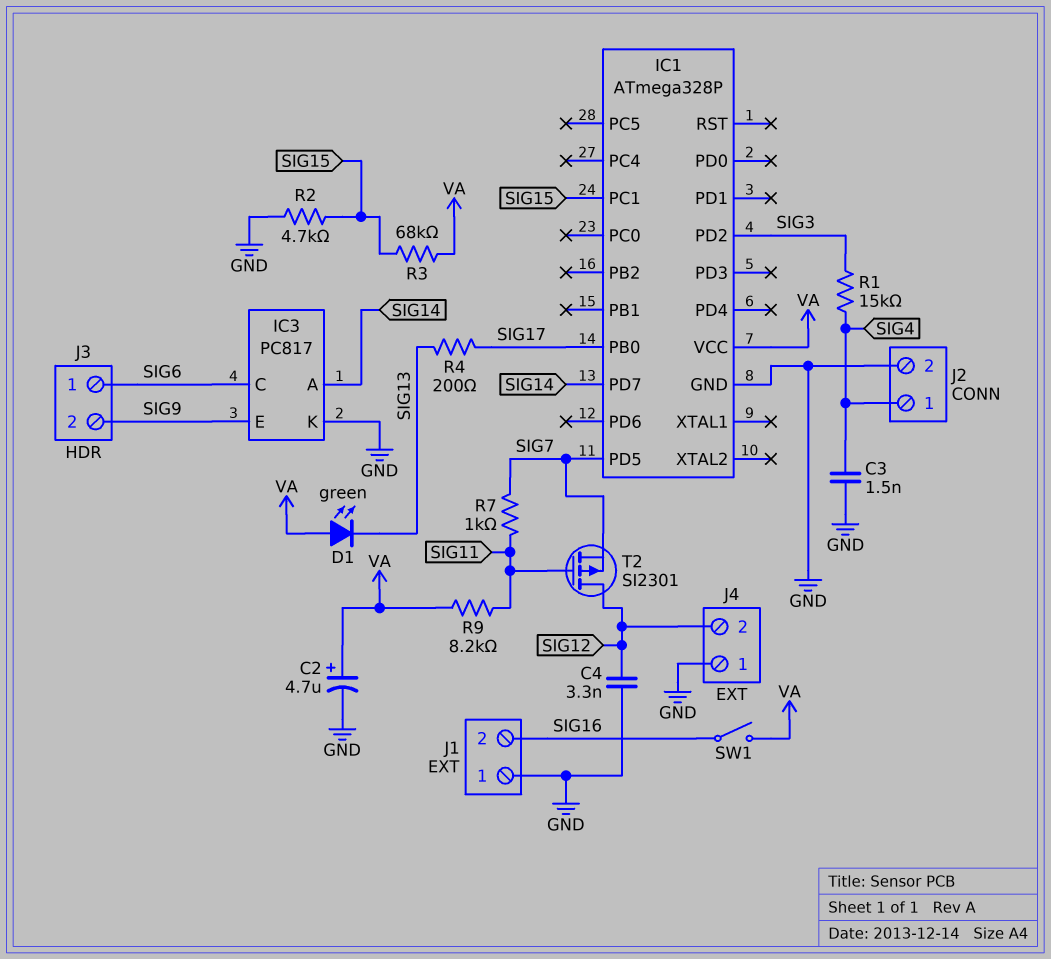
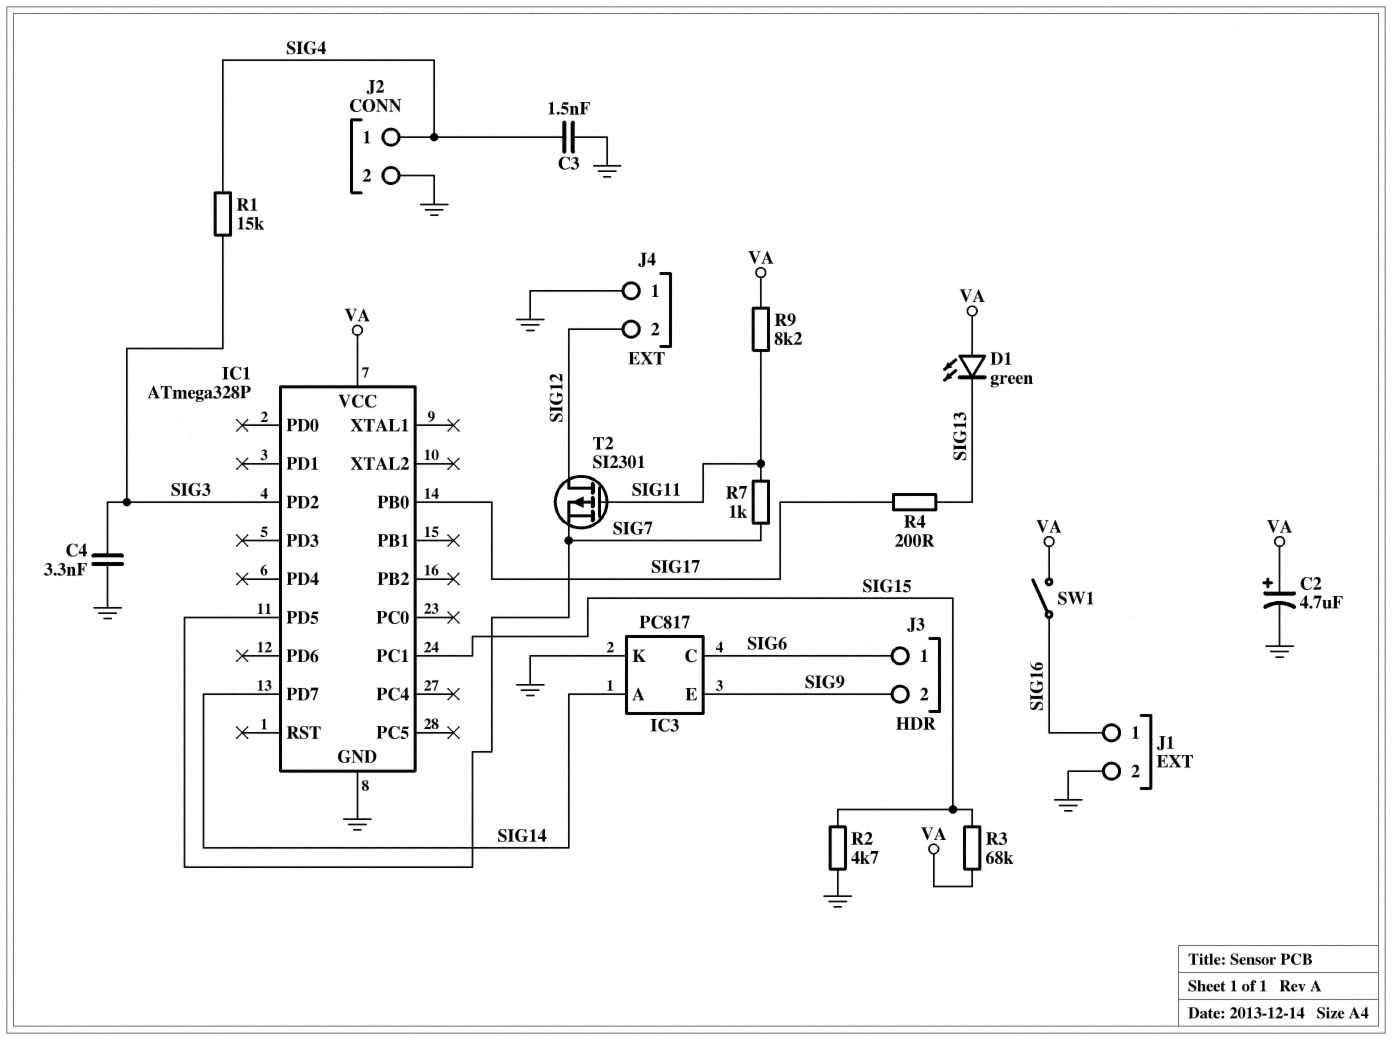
C4: 3.3nF (GND, SIG12) -> 3.3nF (GND, SIG3)
J1 pin 1: GND -> SIG16
J1 pin 2: SIG16 -> GND

